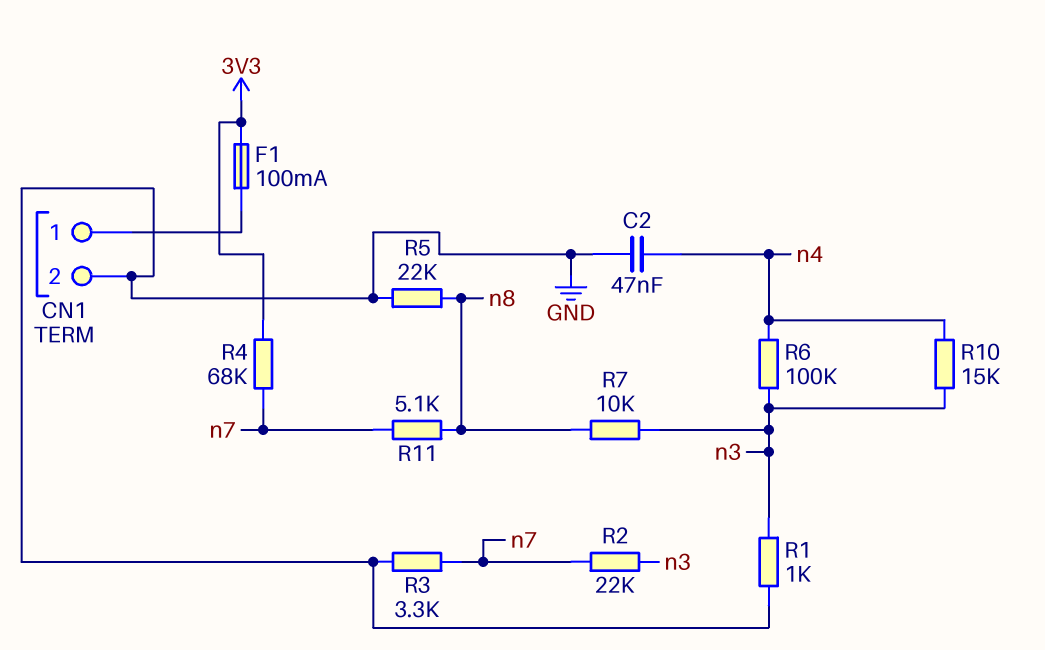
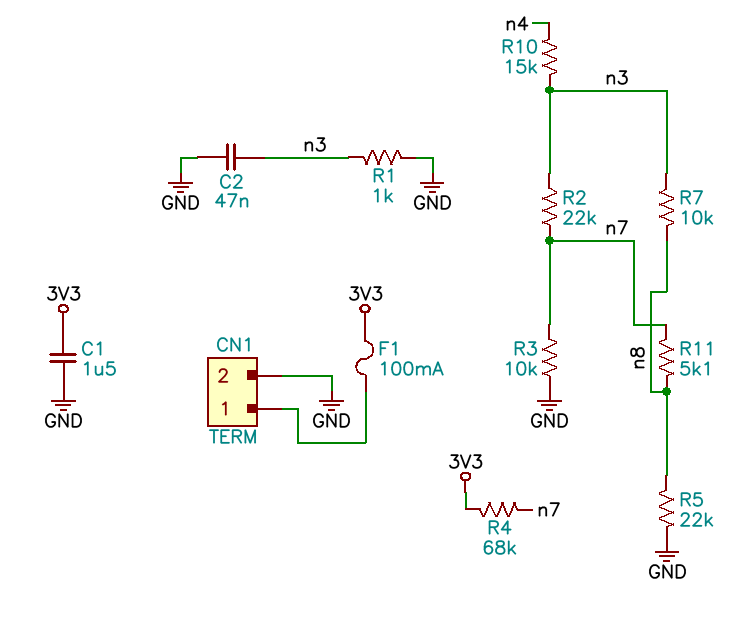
C1: none -> 1.5uF (3V3, GND)
C2: 47nF (GND, n4) -> 47nF (GND, n3)
R3: 3.3k (GND, n7) -> 10k (GND, n7)
R6: 100k (n3, n4) -> none

